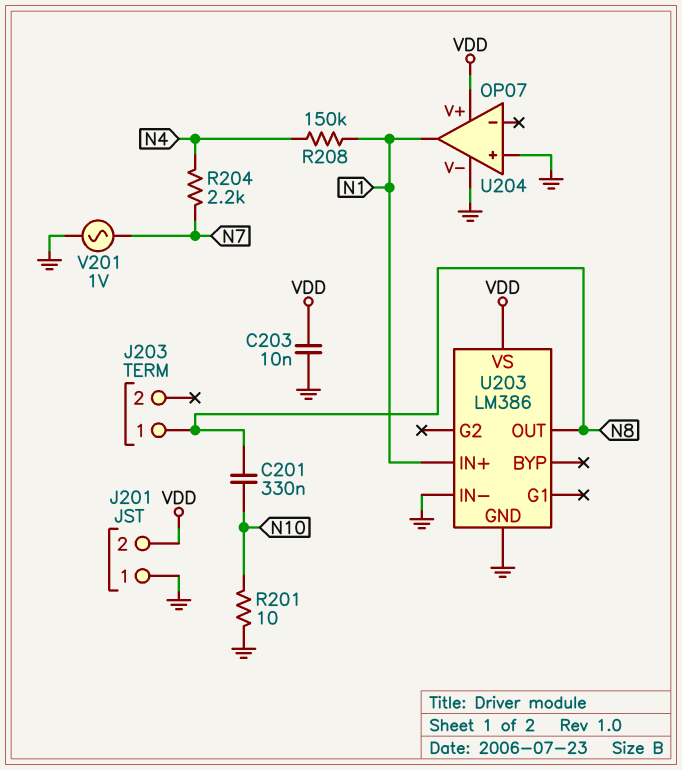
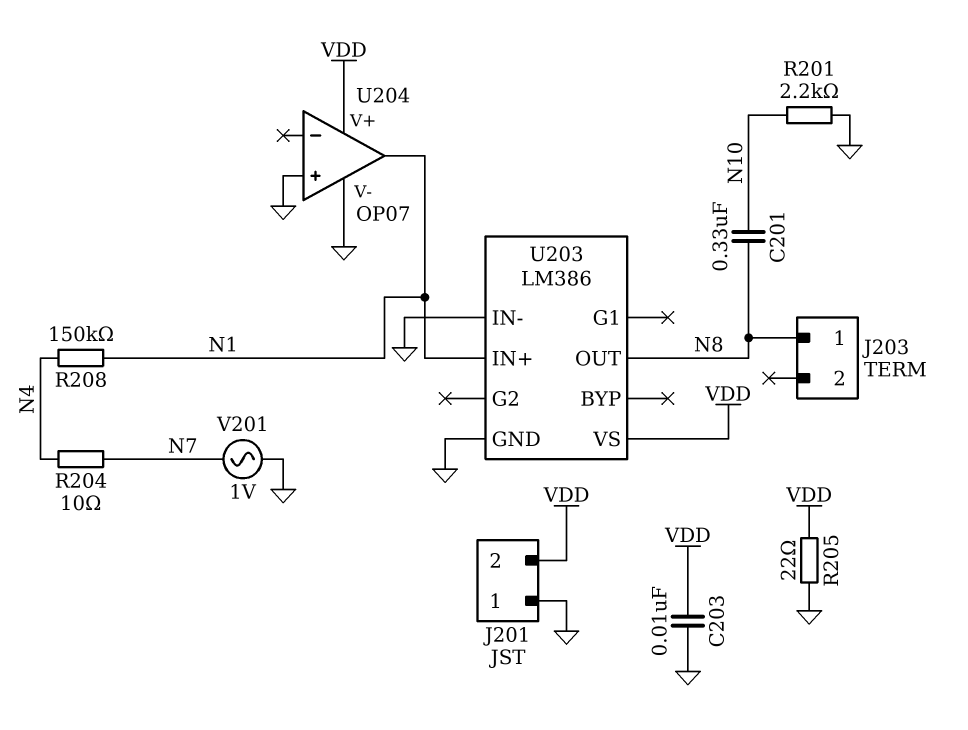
R201: 10 (GND, N10) -> 2.2k (GND, N10)
R204: 2.2k (N4, N7) -> 10 (N4, N7)
R205: none -> 22 (GND, VDD)

